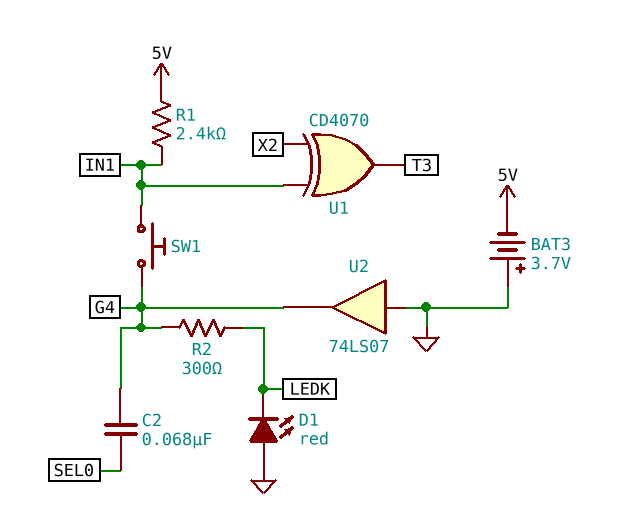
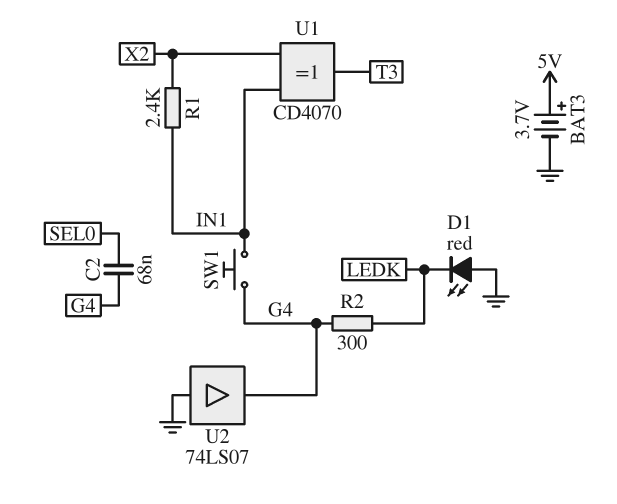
BAT3: 3.7V (plus GND, minus 5V) -> 3.7V (plus 5V, minus GND)
R1: 2.4k (5V, IN1) -> 2.4k (IN1, X2)

